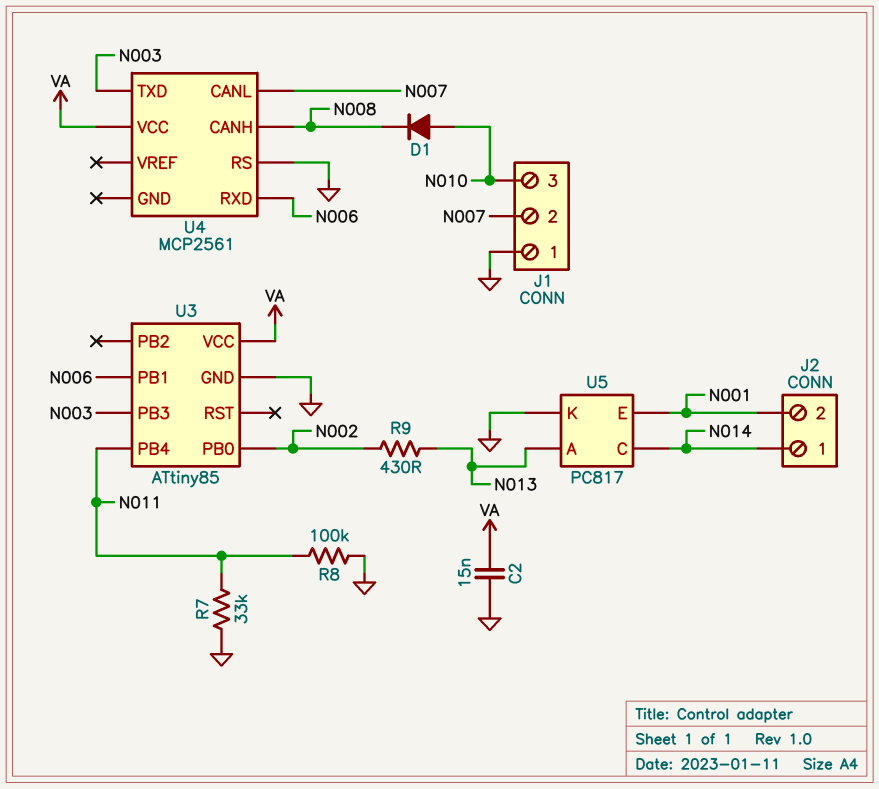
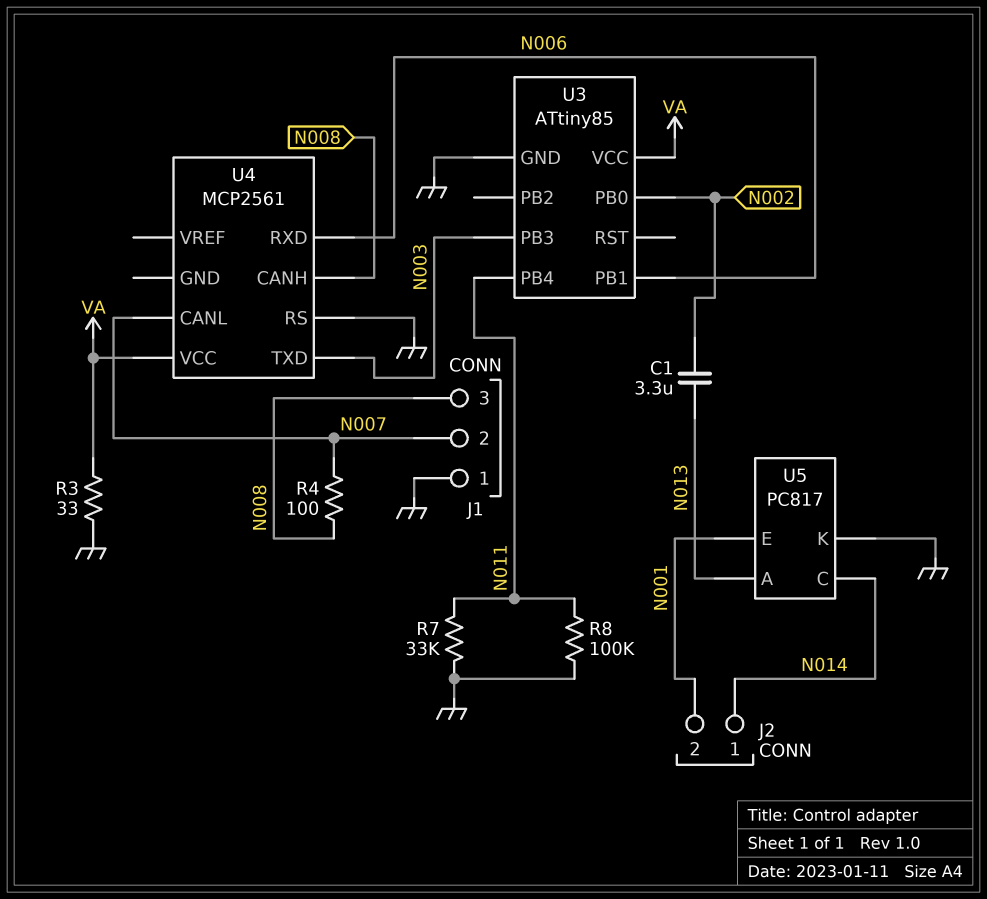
C1: none -> 3.3uF (N002, N013)
C2: 15nF (GND, VA) -> none
D1: diode (A N010, K N008) -> none
J1 pin 3: N010 -> N008
R3: none -> 33 (GND, VA)
R4: none -> 100 (N007, N008)
R9: 430 (N002, N013) -> none

